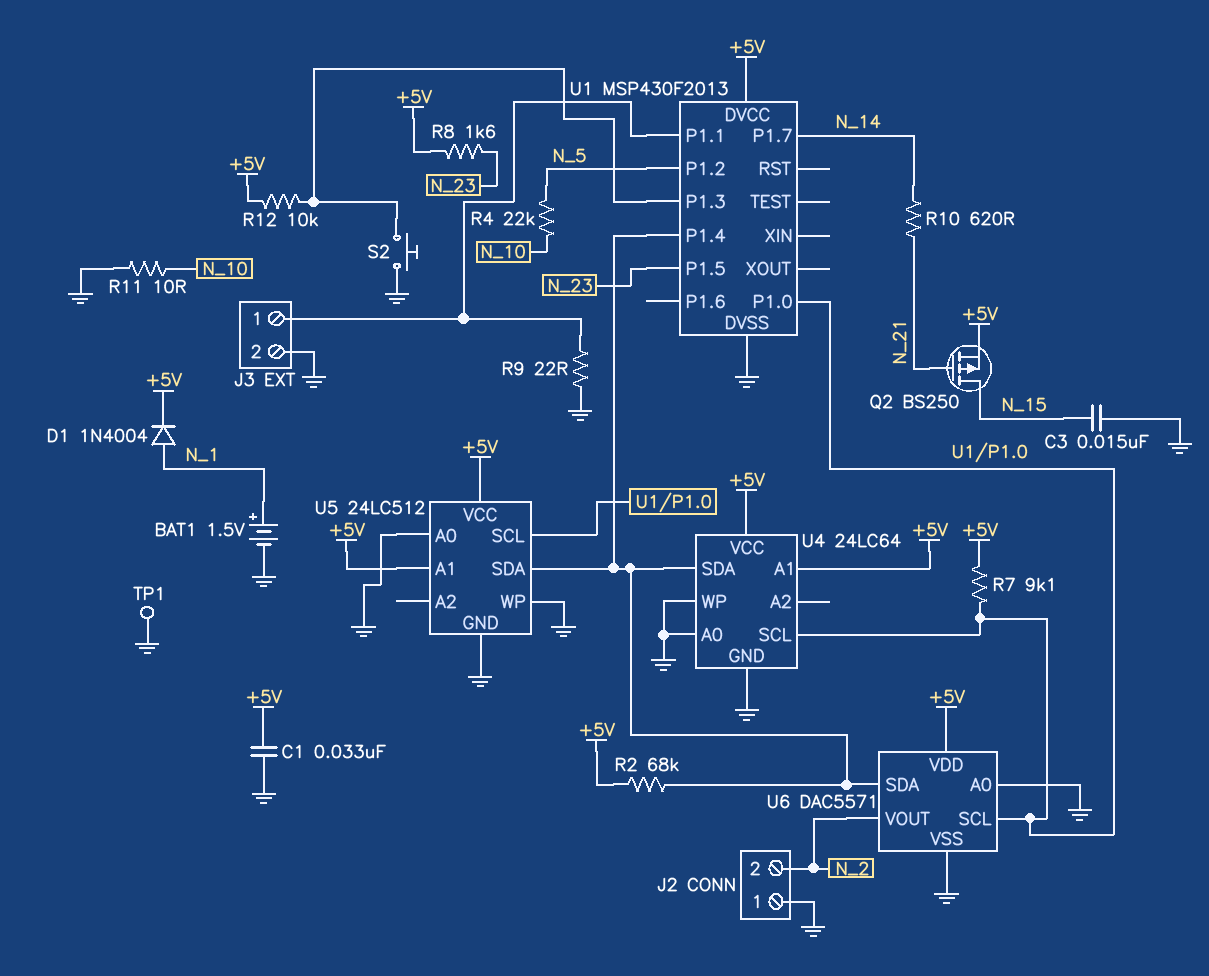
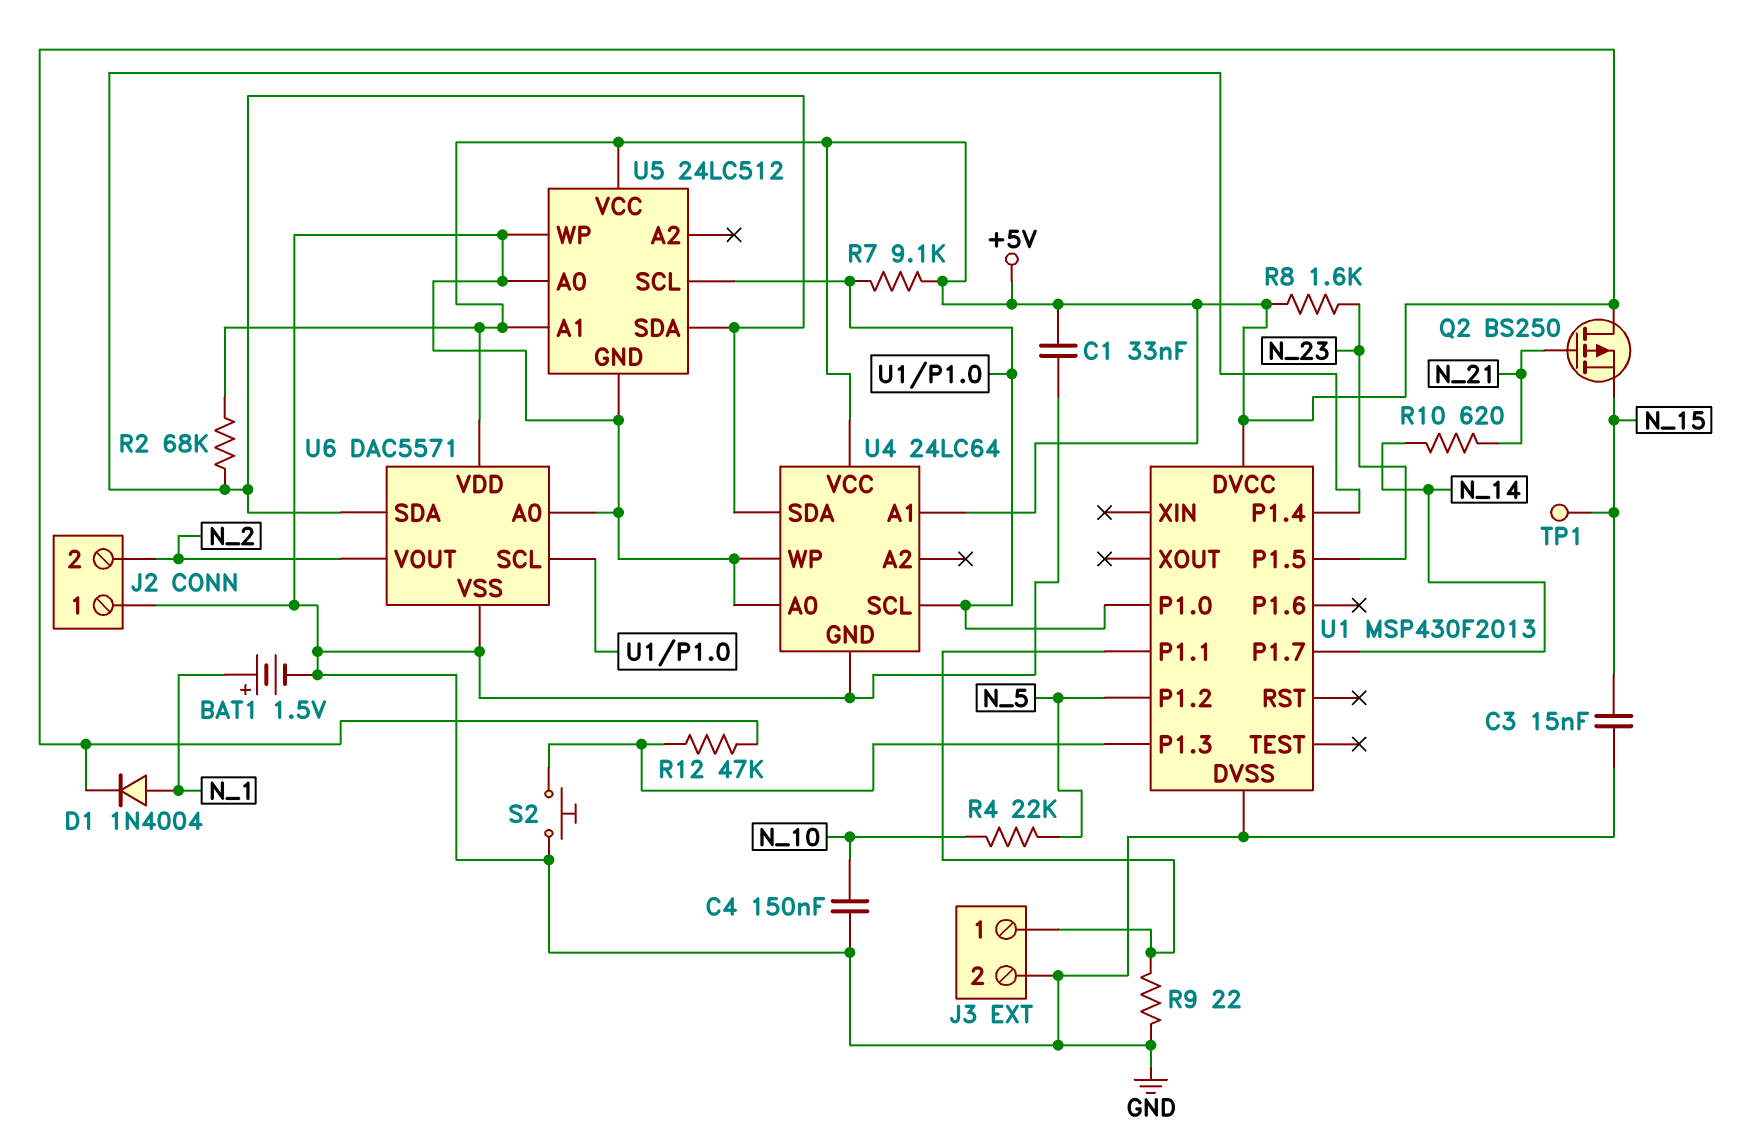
C4: none -> 150nF (GND, N_10)
Q2: PMOS BS250 (G N_21, D N_15, S +5V) -> PMOS BS250 (G N_21, D +5V, S N_15)
R11: 10 (GND, N_10) -> none
R12: 10k (+5V, U1/P1.3) -> 47k (+5V, U1/P1.3)
TP1: test point (GND) -> test point (N_15)

